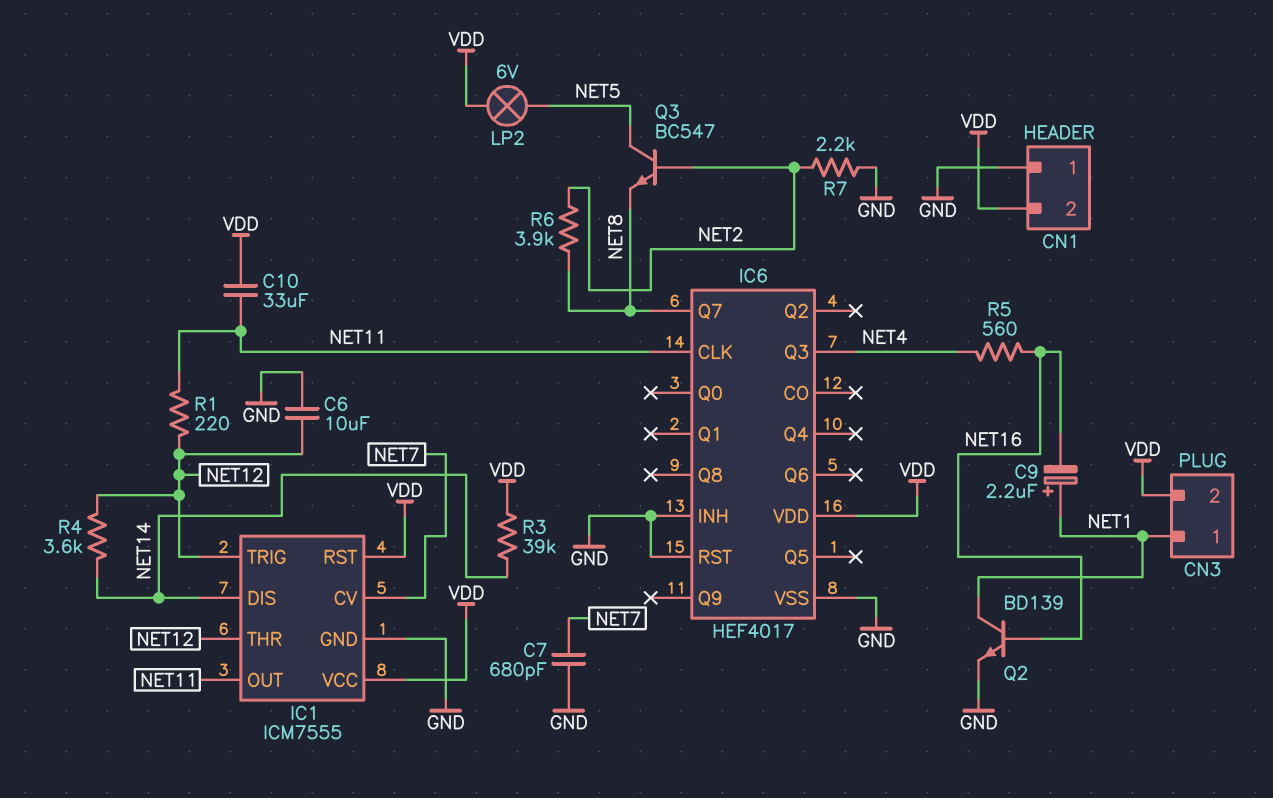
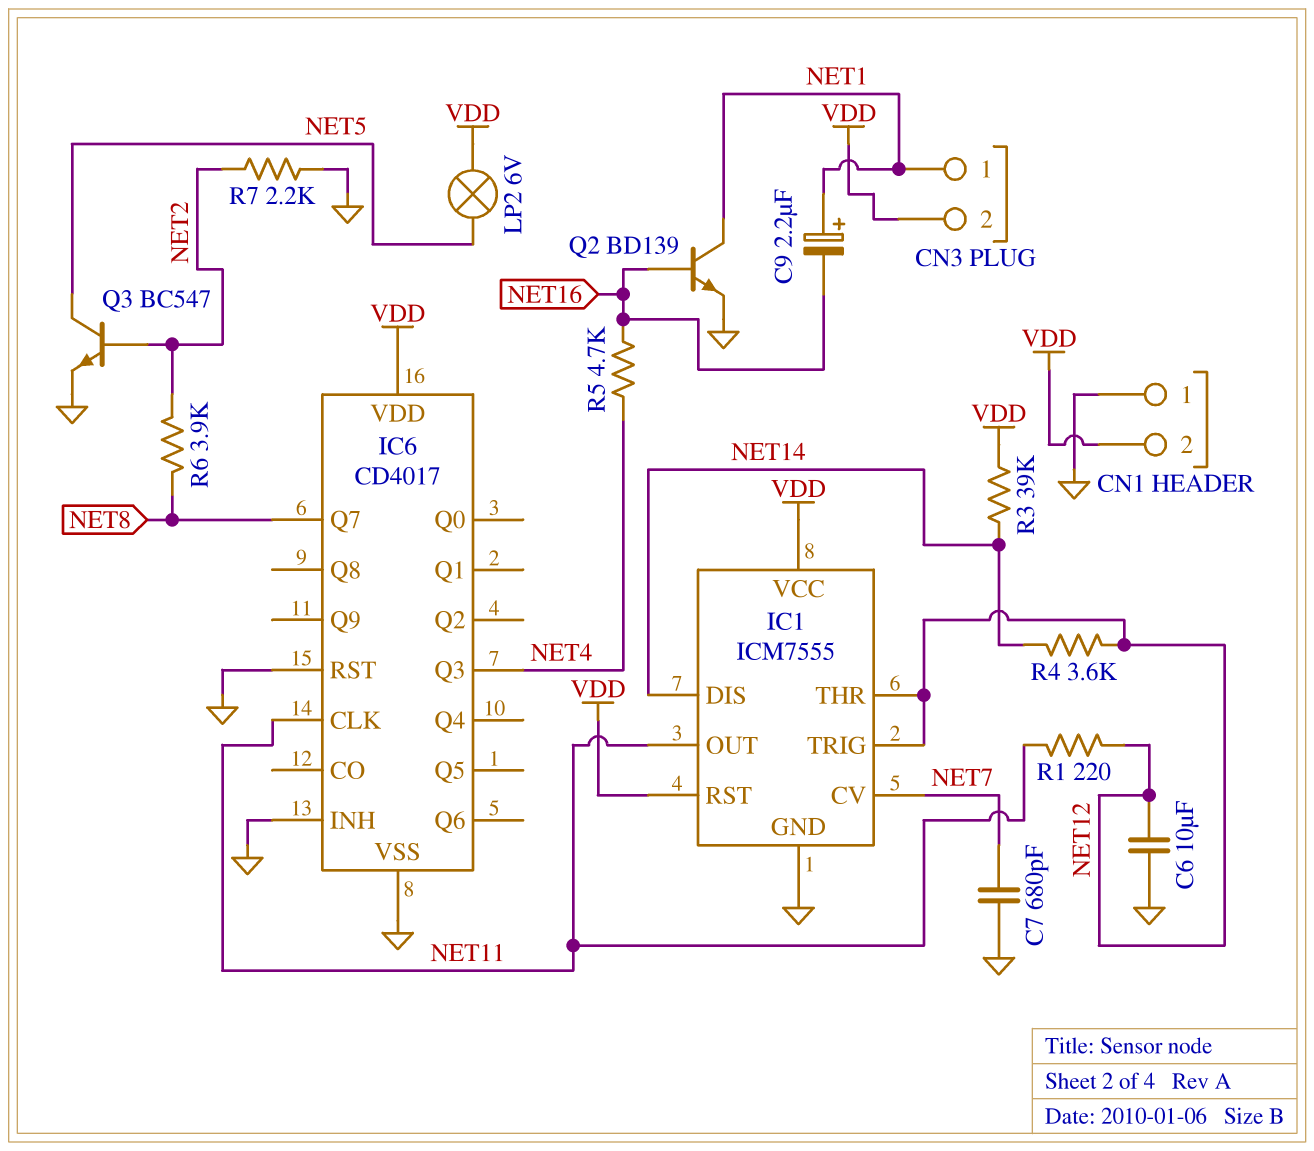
C10: 33uF (NET11, VDD) -> none
IC6: HEF4017 -> CD4017
Q3: NPN BC547 (B NET2, C NET5, E NET8) -> NPN BC547 (B NET2, C NET5, E GND)
R5: 560 (NET4, NET16) -> 4.7k (NET4, NET16)

